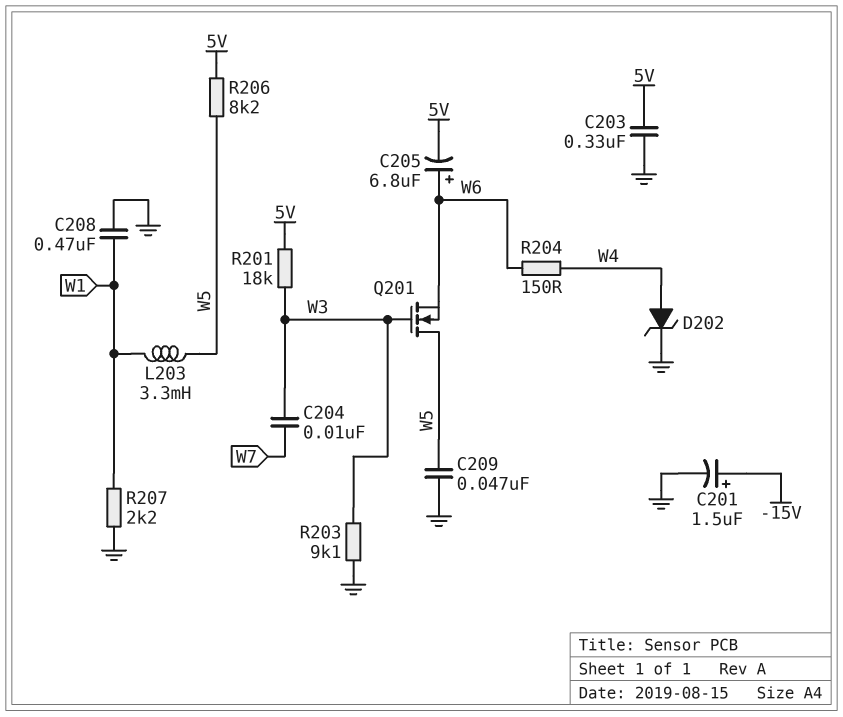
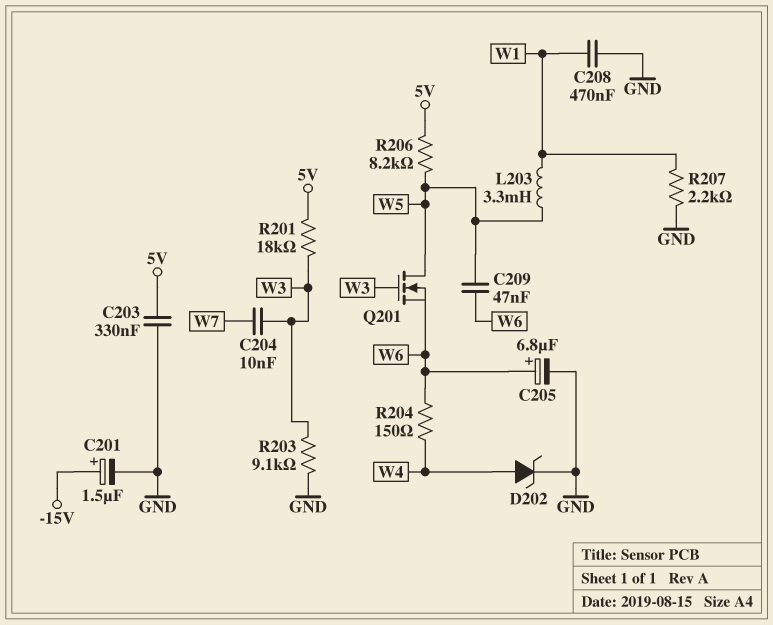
C205: 6.8uF (plus W6, minus 5V) -> 6.8uF (plus W6, minus GND)
C209: 47nF (GND, W5) -> 47nF (W5, W6)

